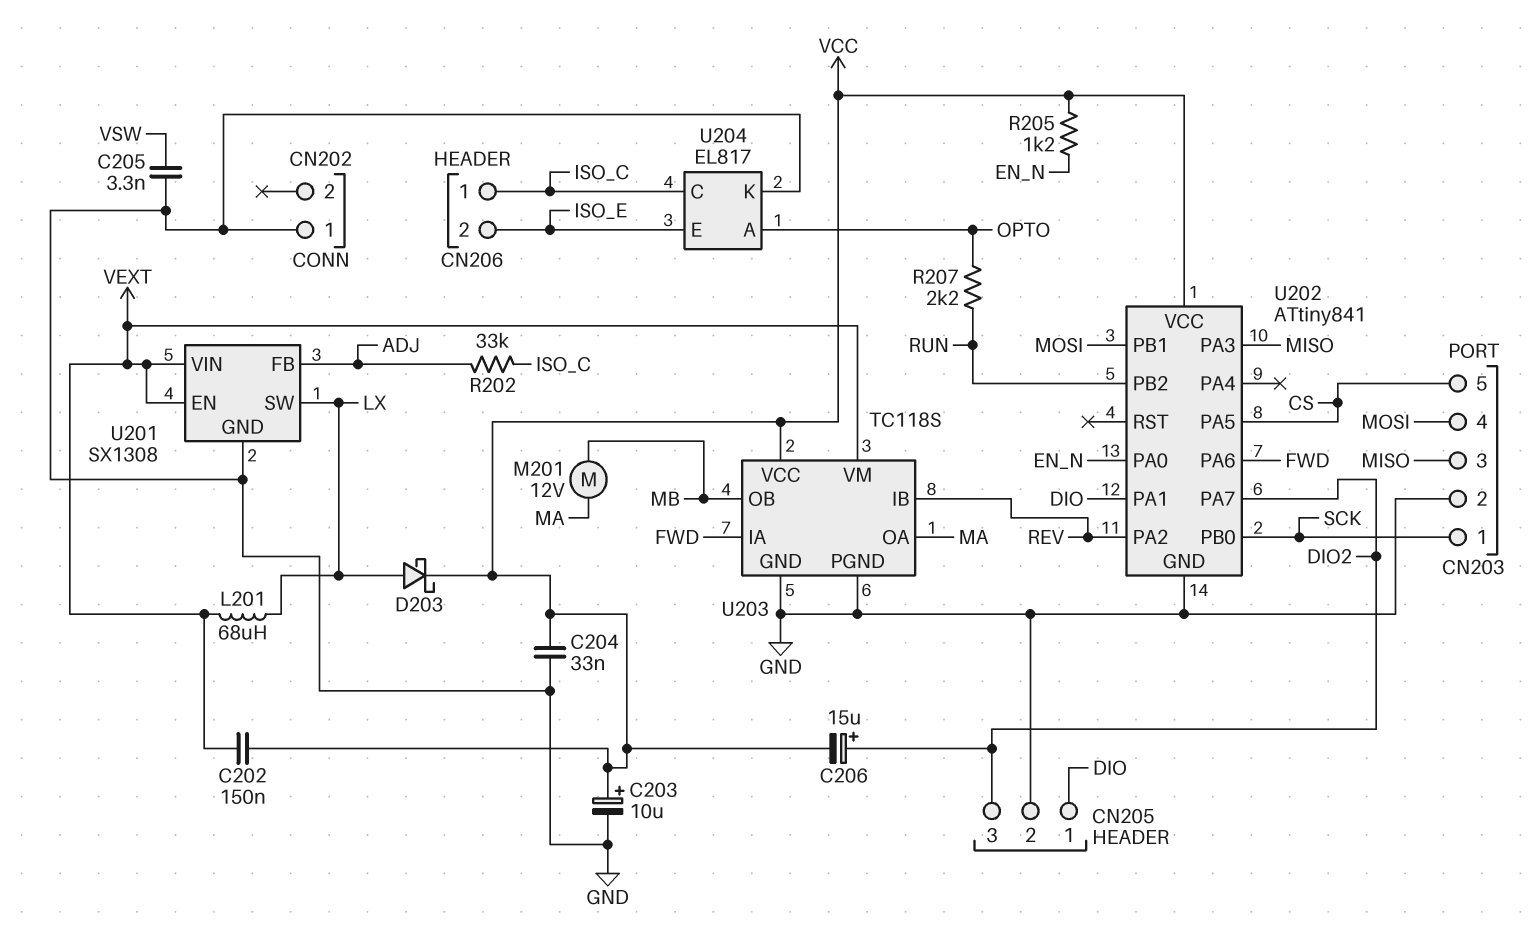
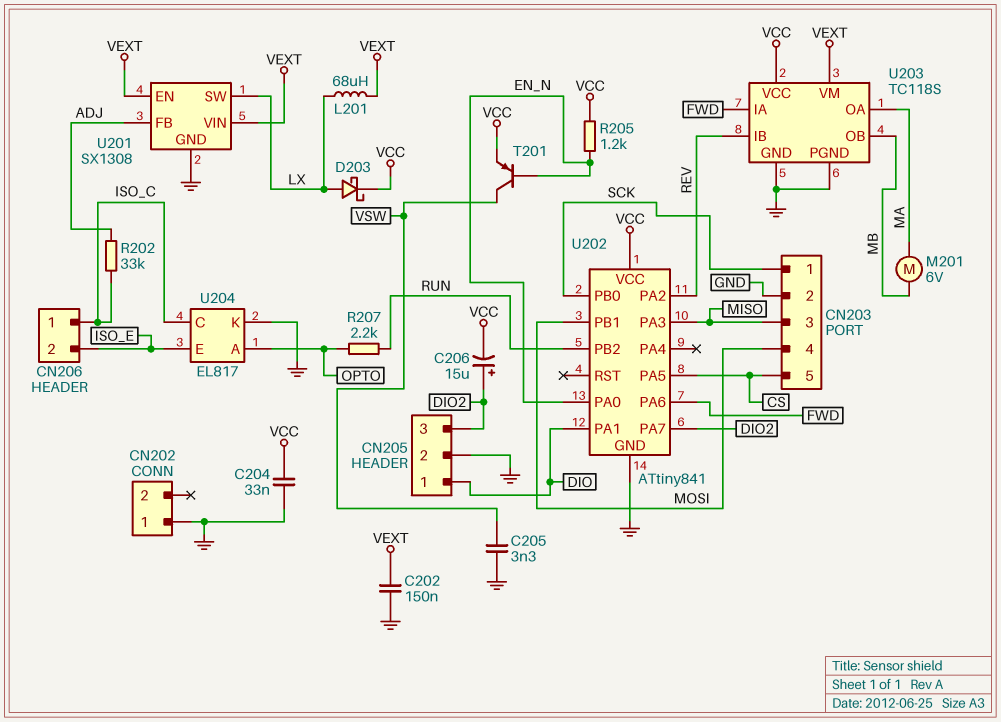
C202: 150nF (VCC, VEXT) -> 150nF (GND, VEXT)
C203: 10uF (plus VCC, minus GND) -> none
M201: motor 12V (MA, MB) -> motor 6V (MA, MB)
T201: none -> PNP (B EN_N, C VSW, E VCC)

